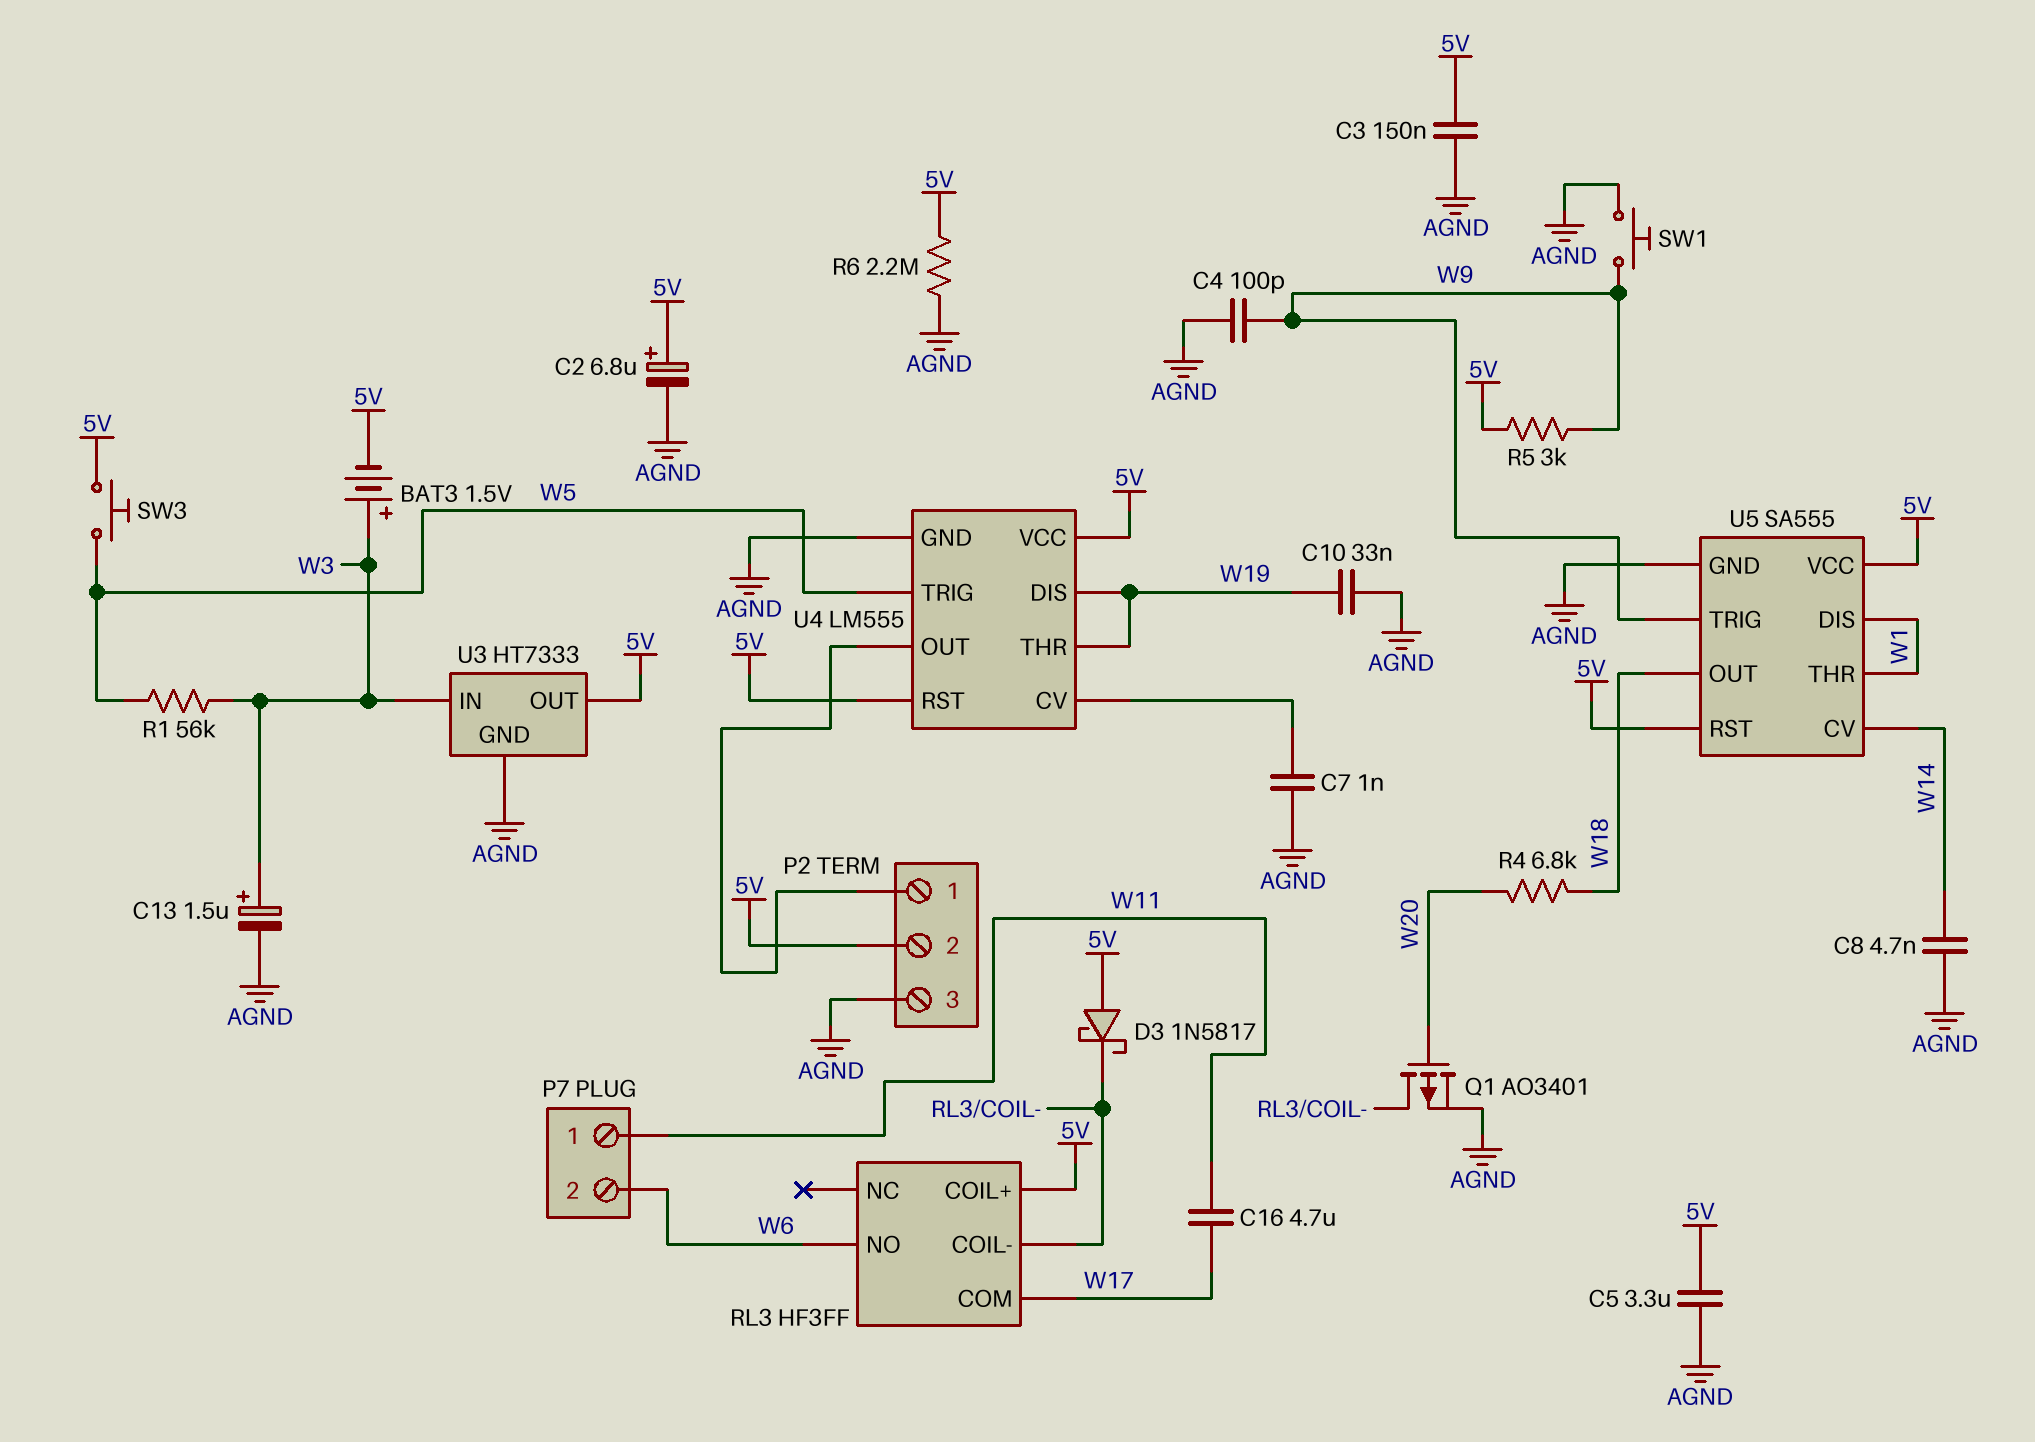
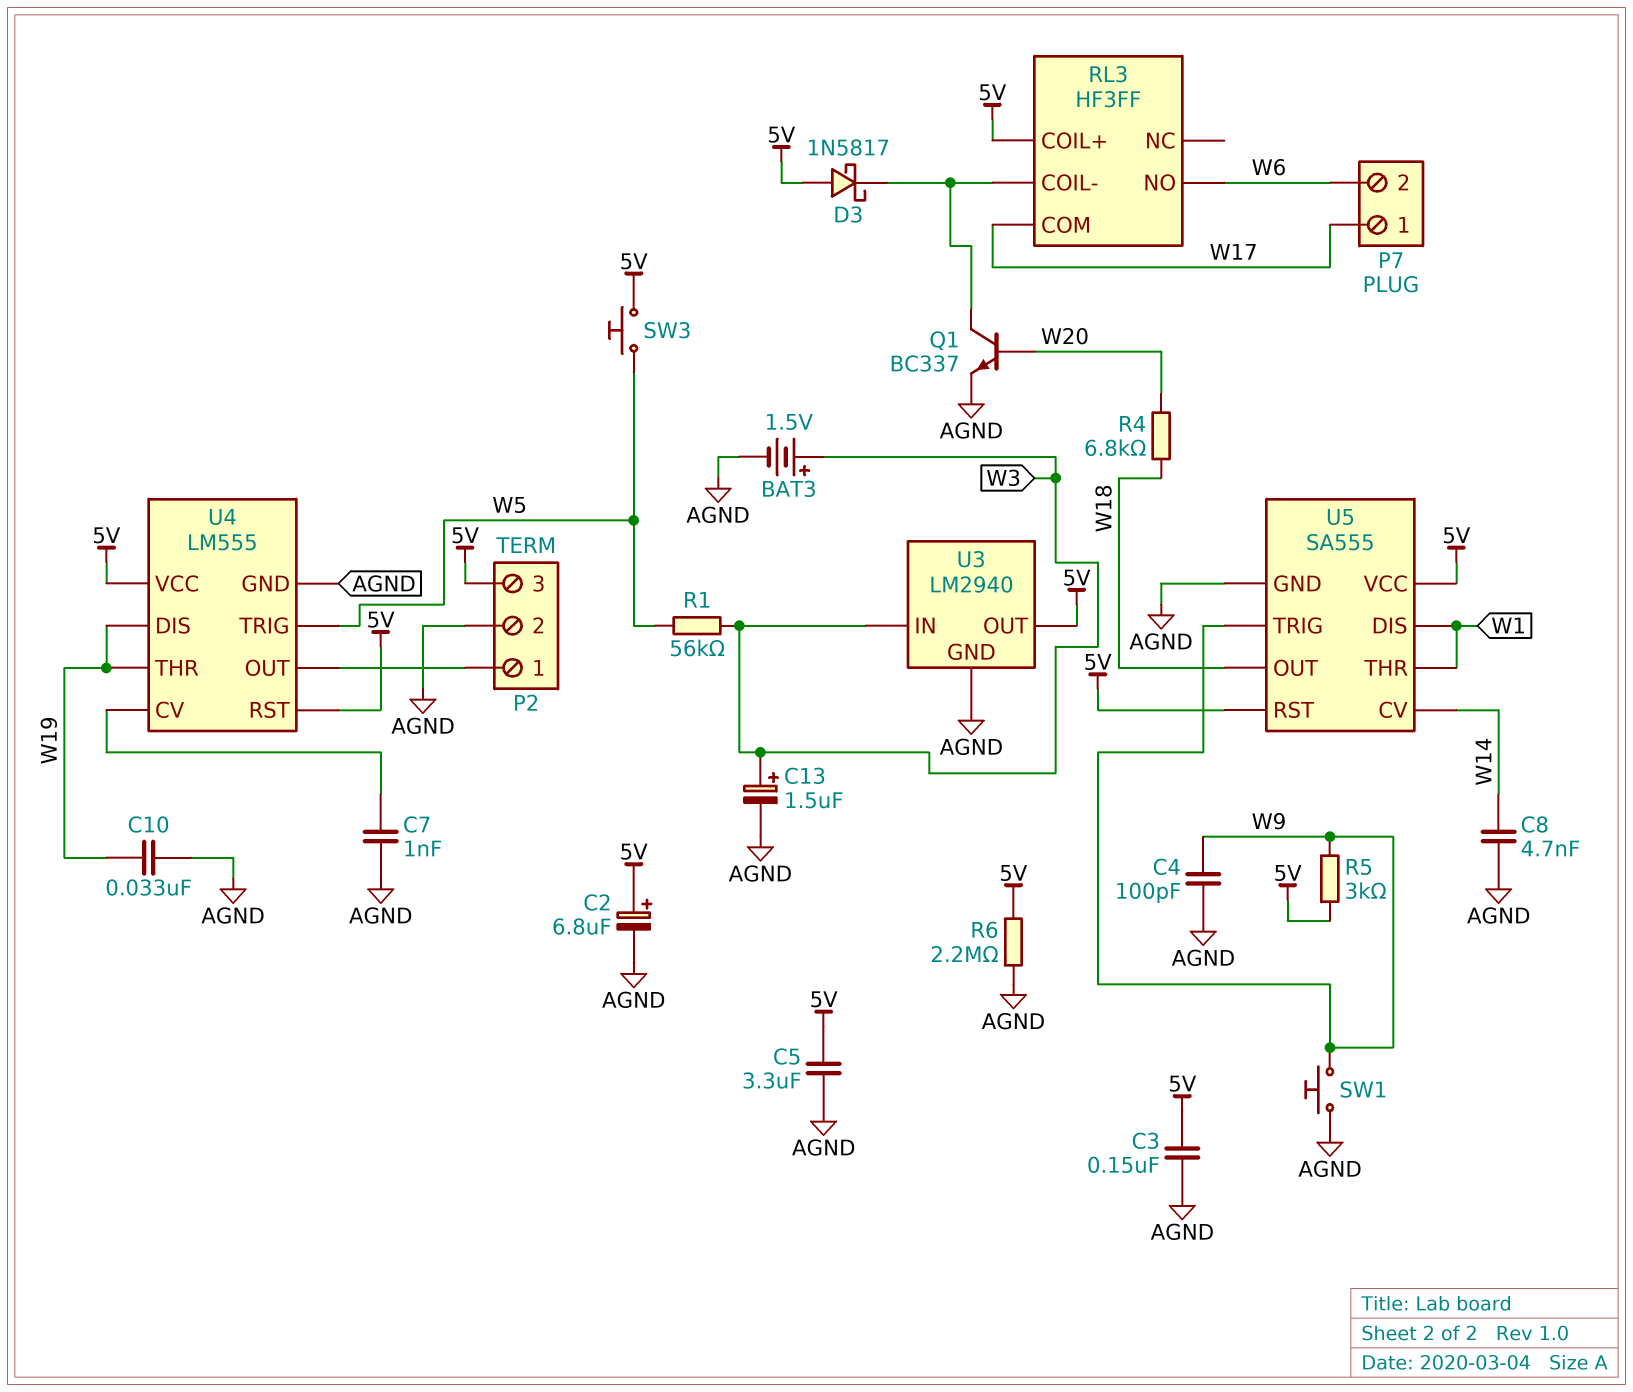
BAT3: 1.5V (plus W3, minus 5V) -> 1.5V (plus W3, minus AGND)
C16: 4.7uF (W11, W17) -> none
P2 pin 2: 5V -> AGND
P2 pin 3: AGND -> 5V
P7 pin 1: W11 -> W17
Q1: PMOS AO3401 (G W20, D RL3/COIL-, S AGND) -> NPN BC337 (B W20, C RL3/COIL-, E AGND)
U3: HT7333 -> LM2940

